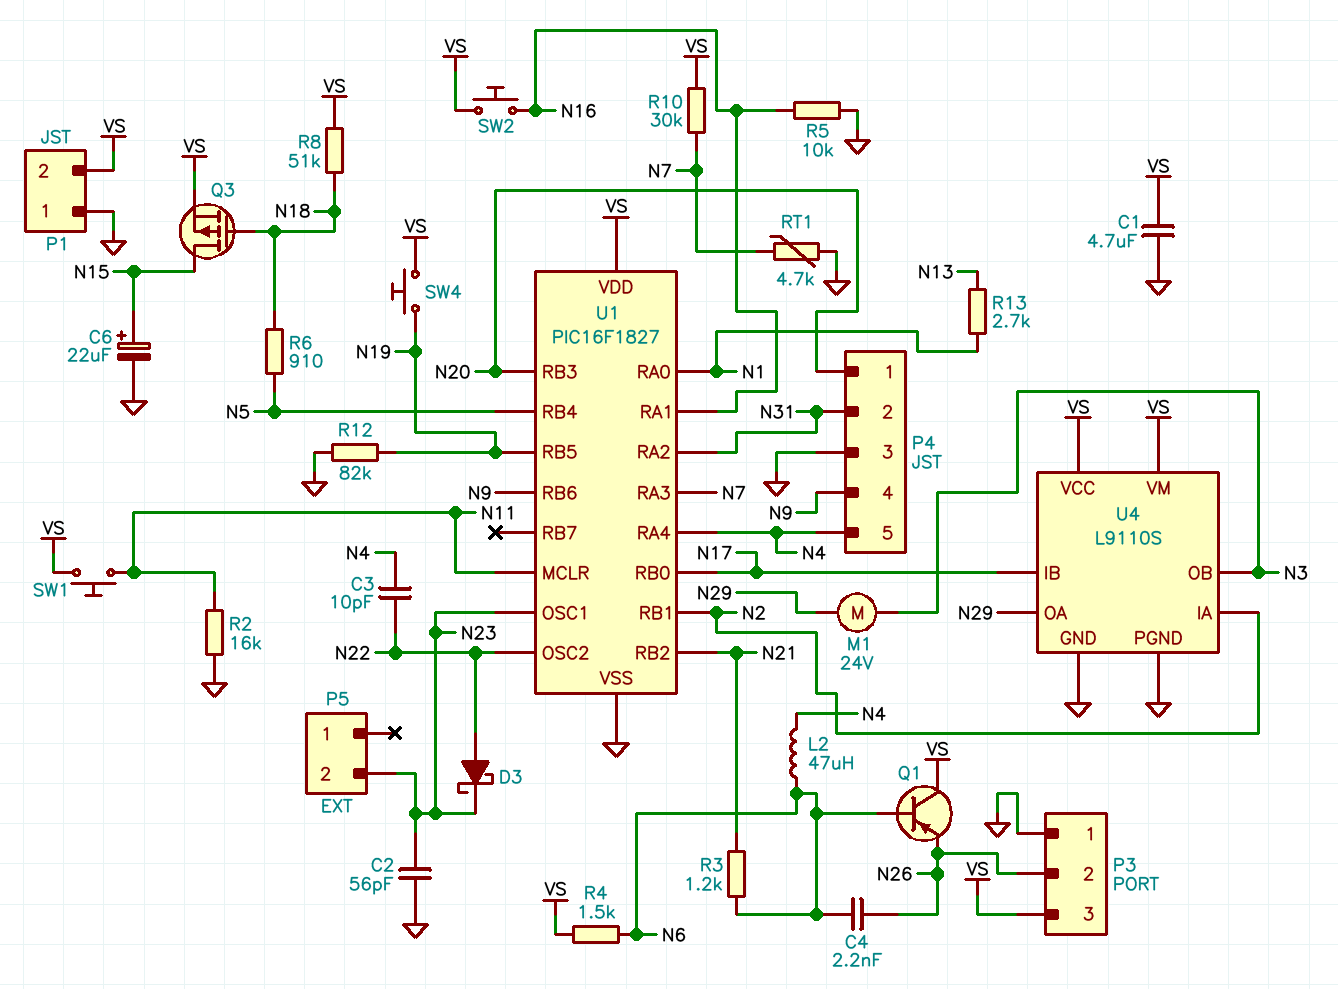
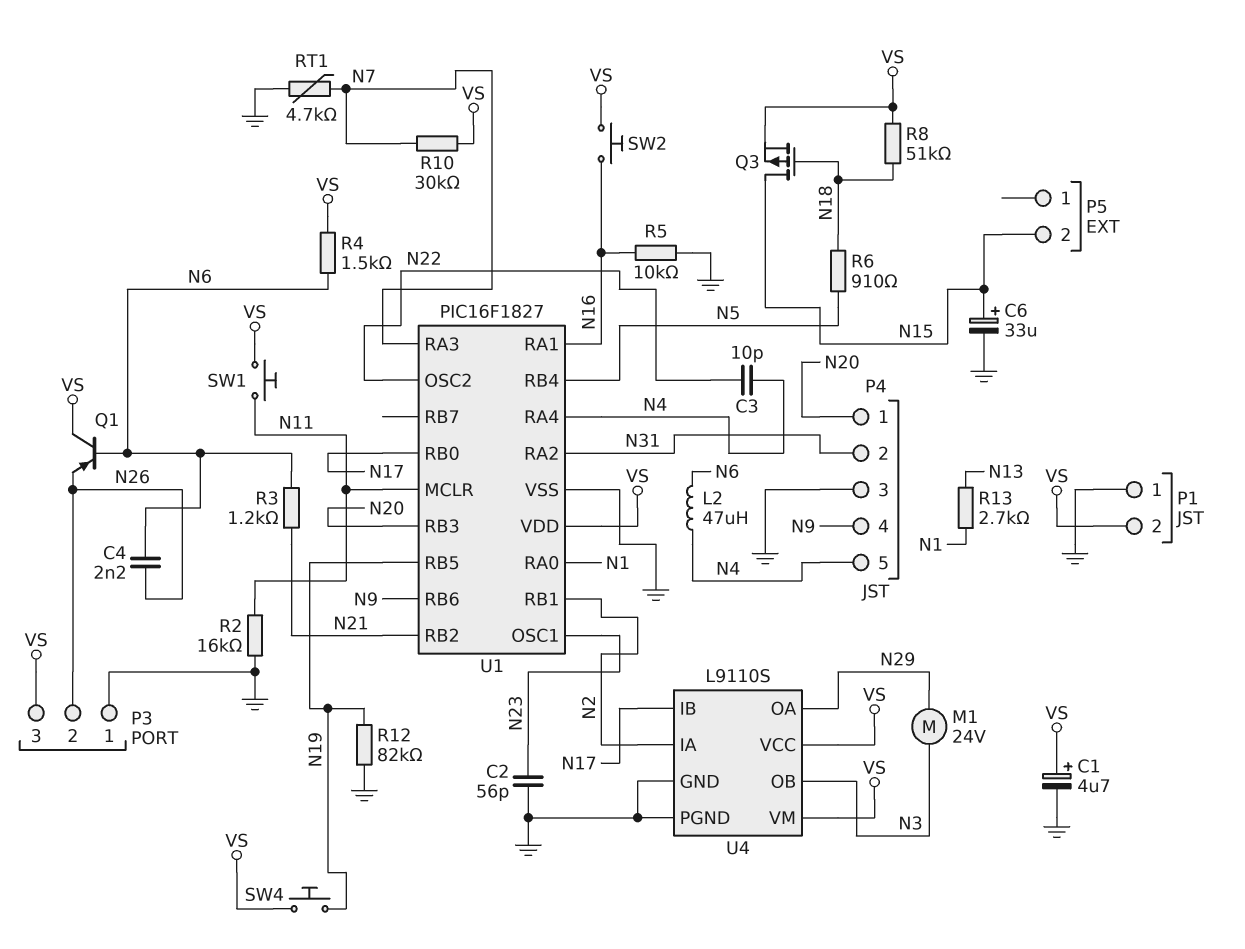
C1: 4.7uF (GND, VS) -> 4.7uF (plus VS, minus GND)
C6: 22uF (plus N15, minus GND) -> 33uF (plus N15, minus GND)
D3: schottky (A N22, K N23) -> none
P5 pin 2: N23 -> N15

